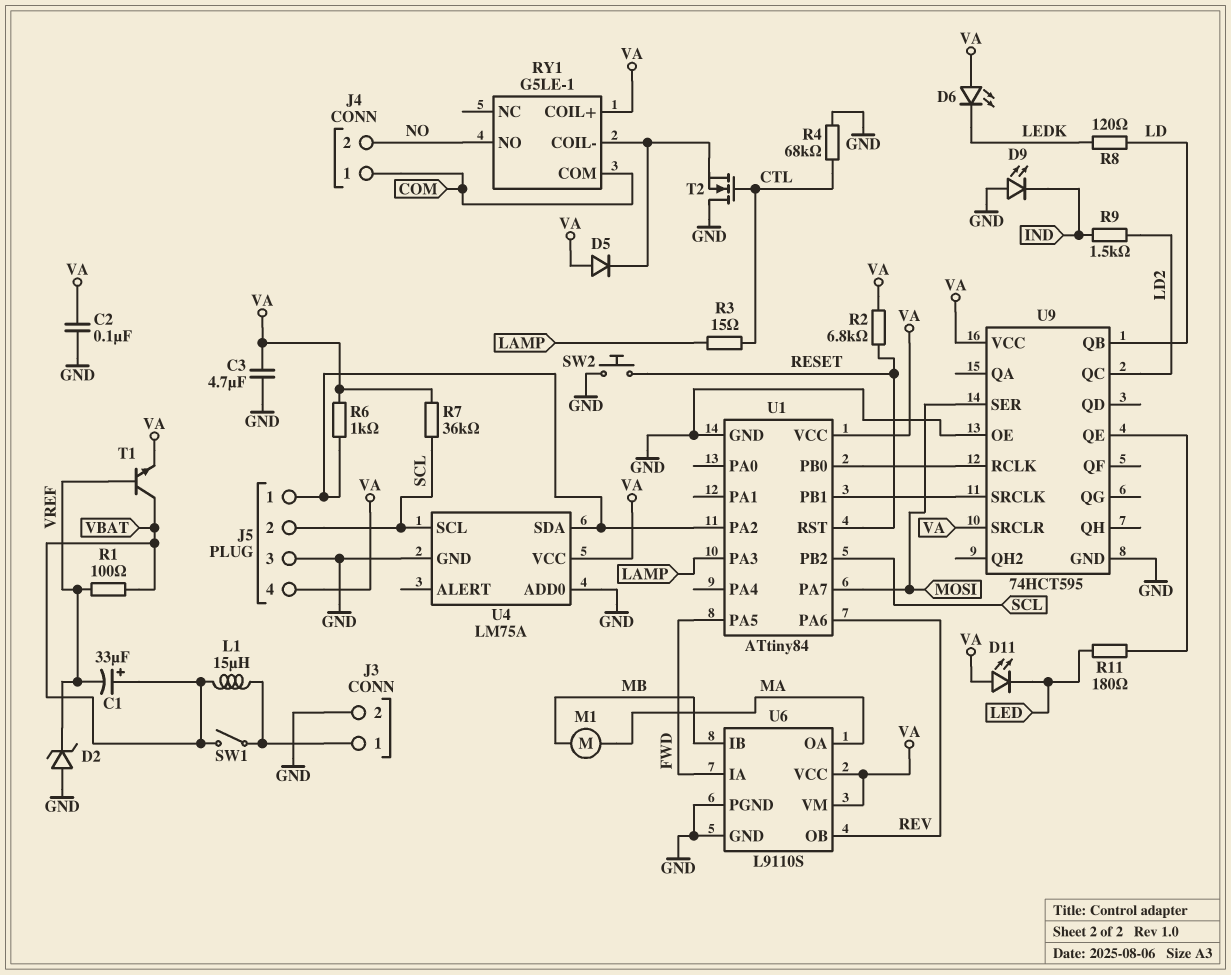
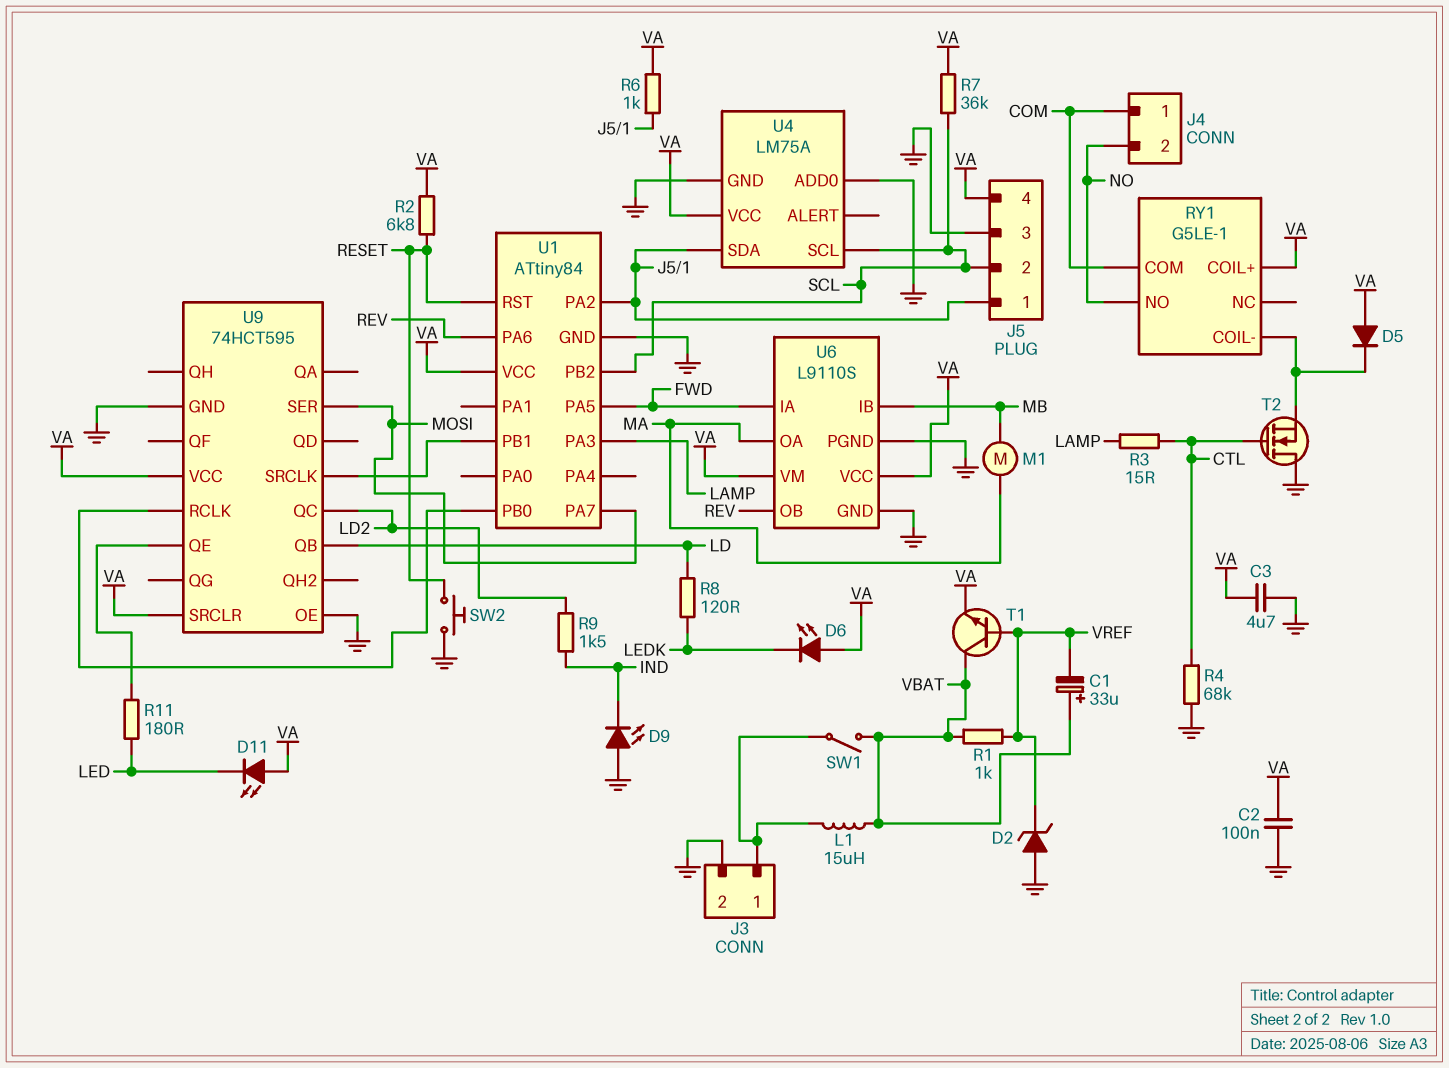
R1: 100 (VBAT, VREF) -> 1k (VBAT, VREF)

